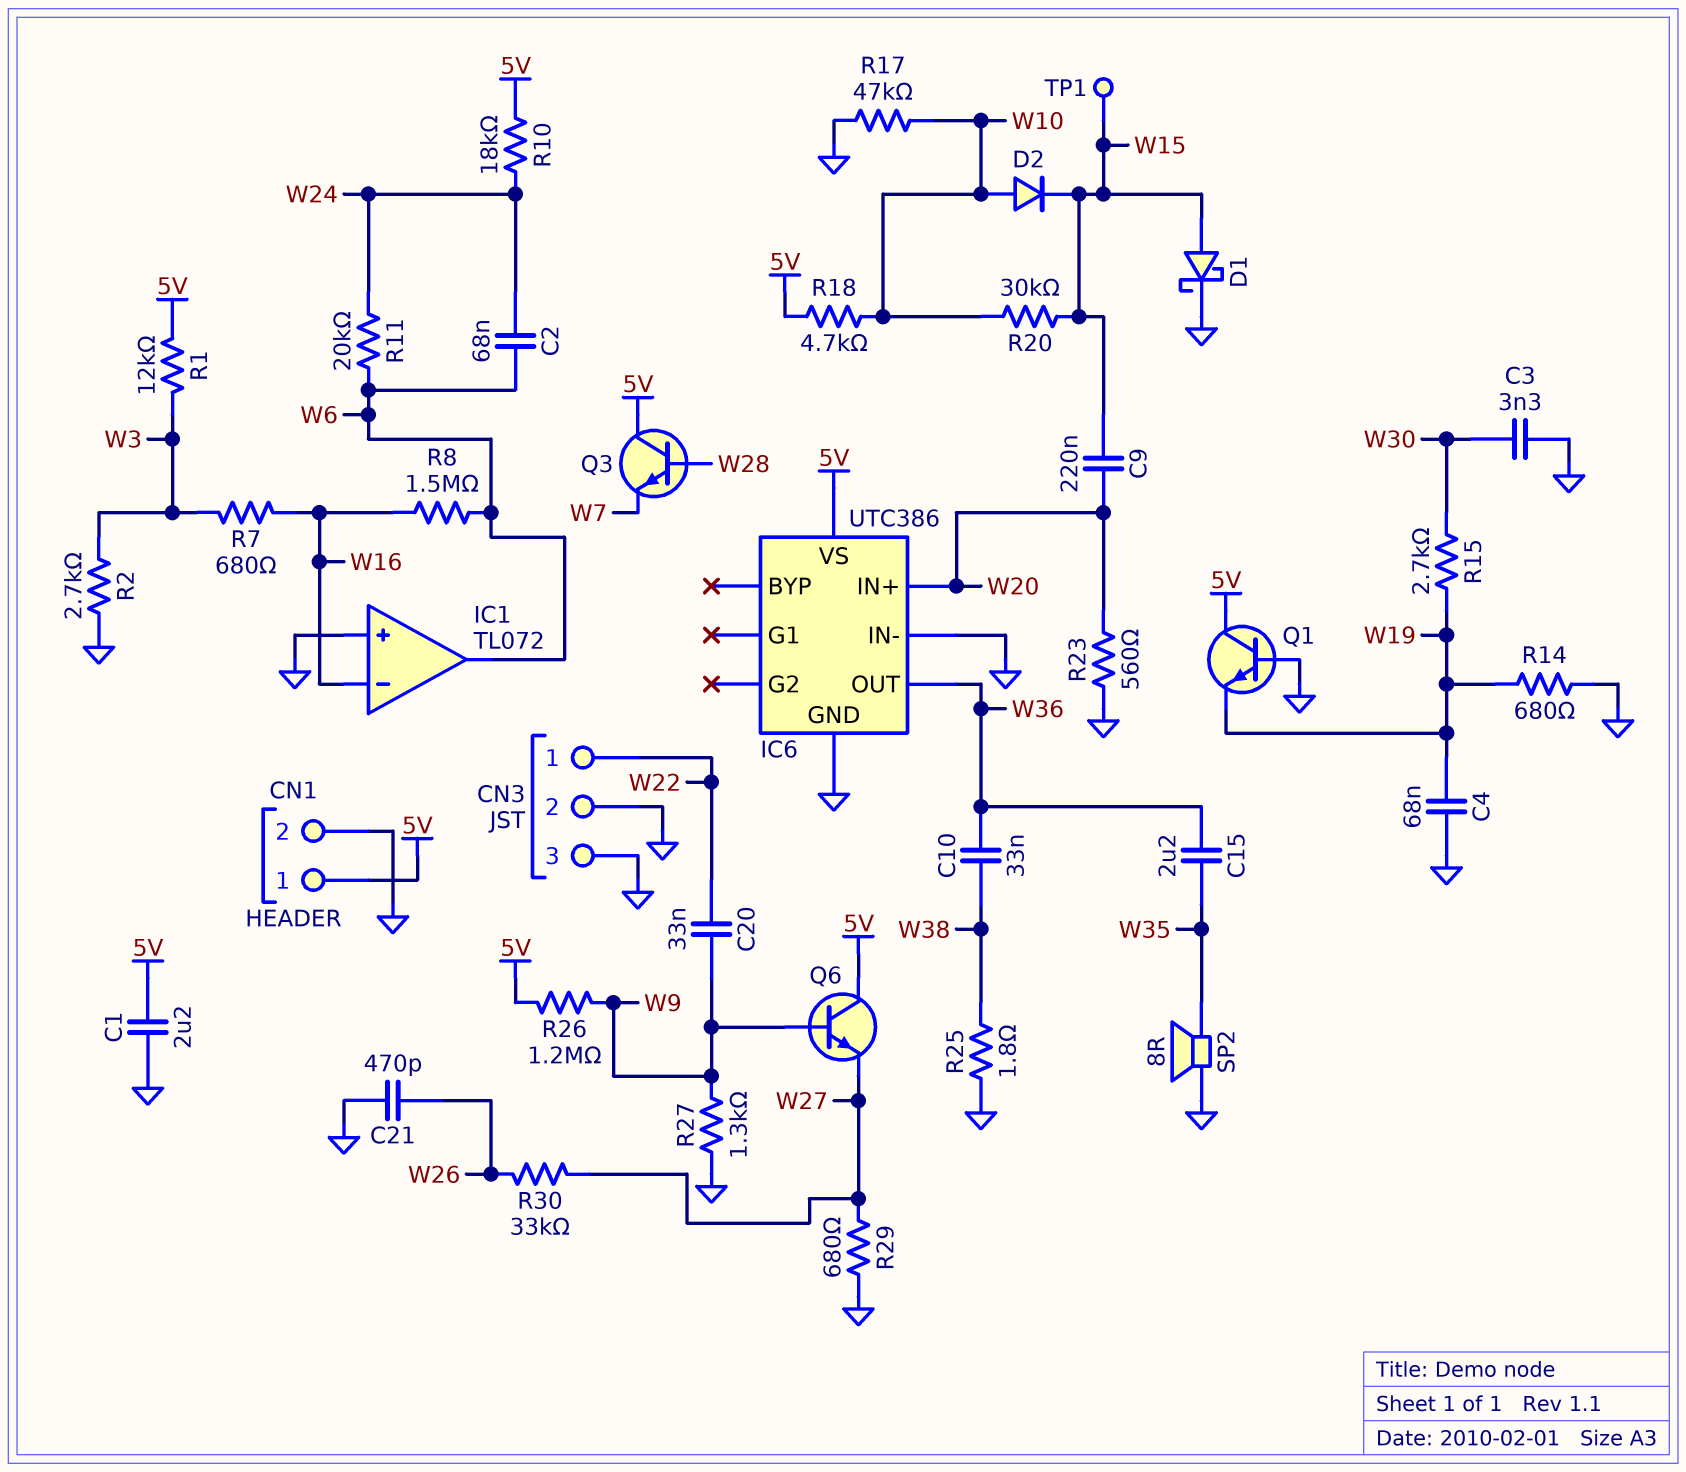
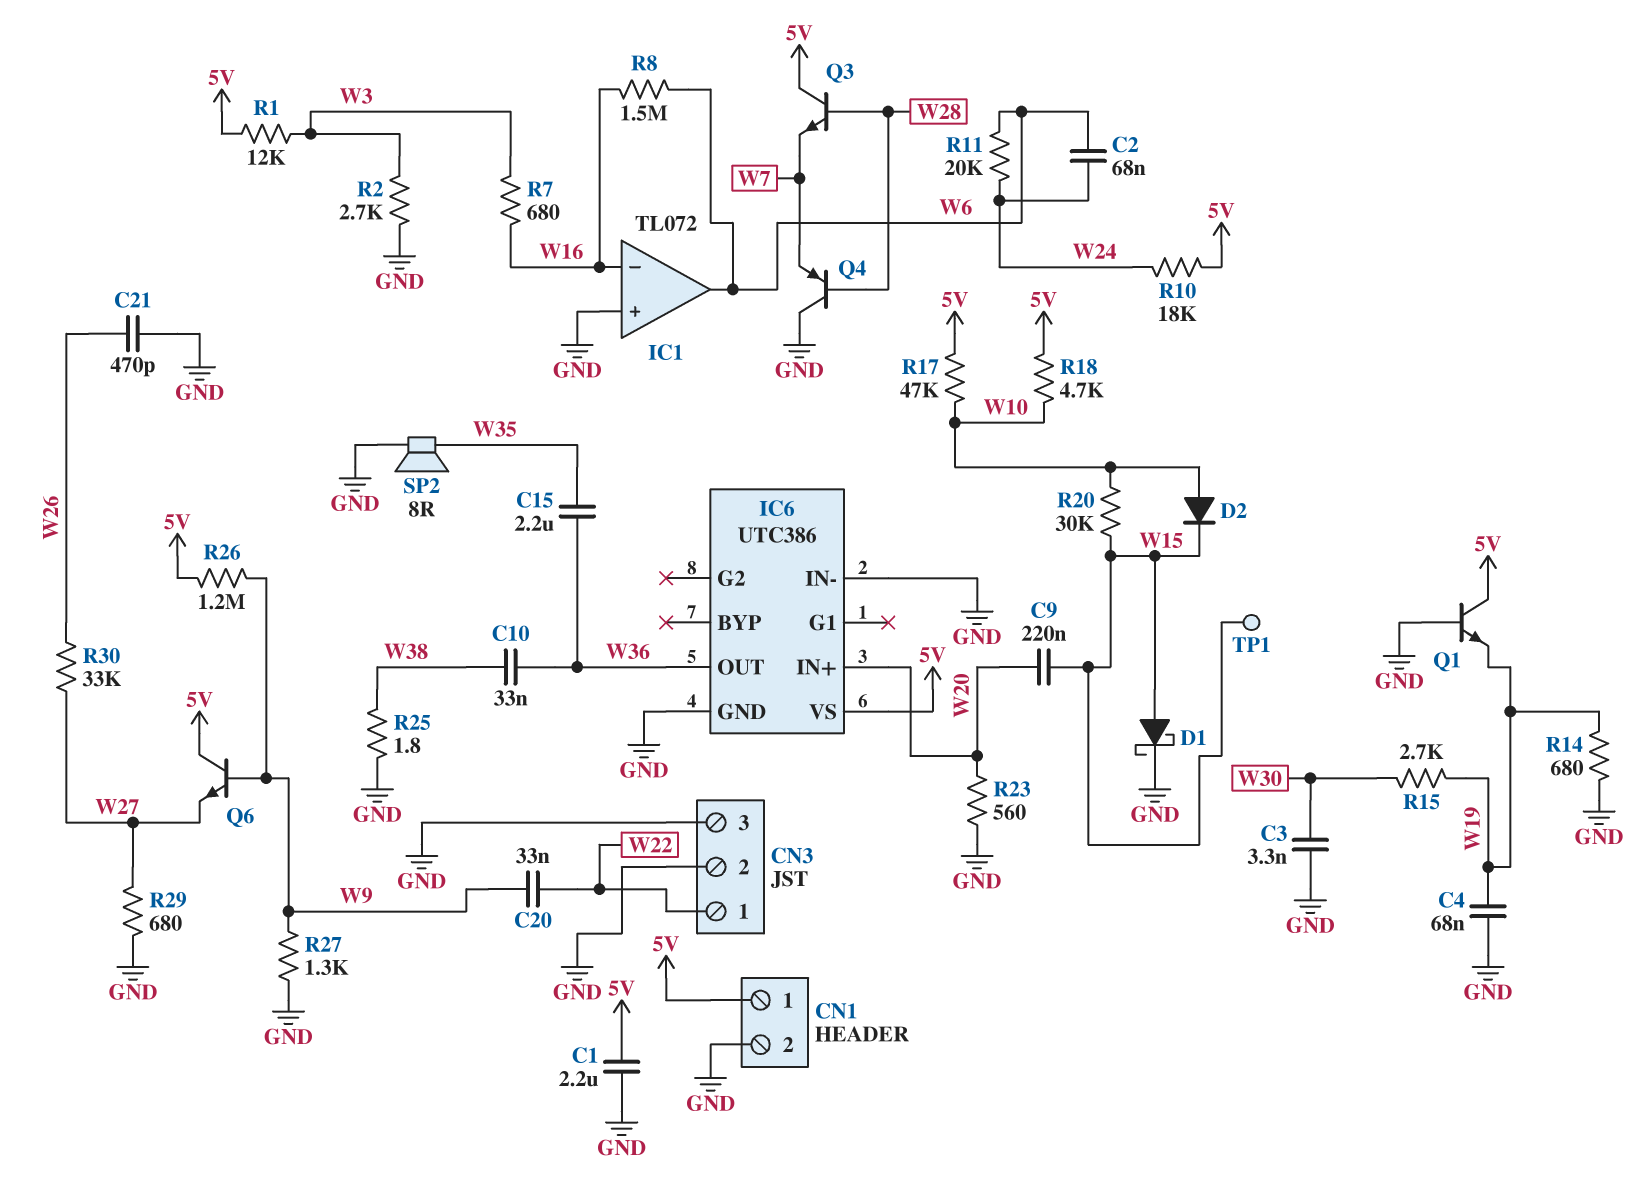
Q4: none -> PNP (B W28, C GND, E W7)
R17: 47k (GND, W10) -> 47k (5V, W10)

